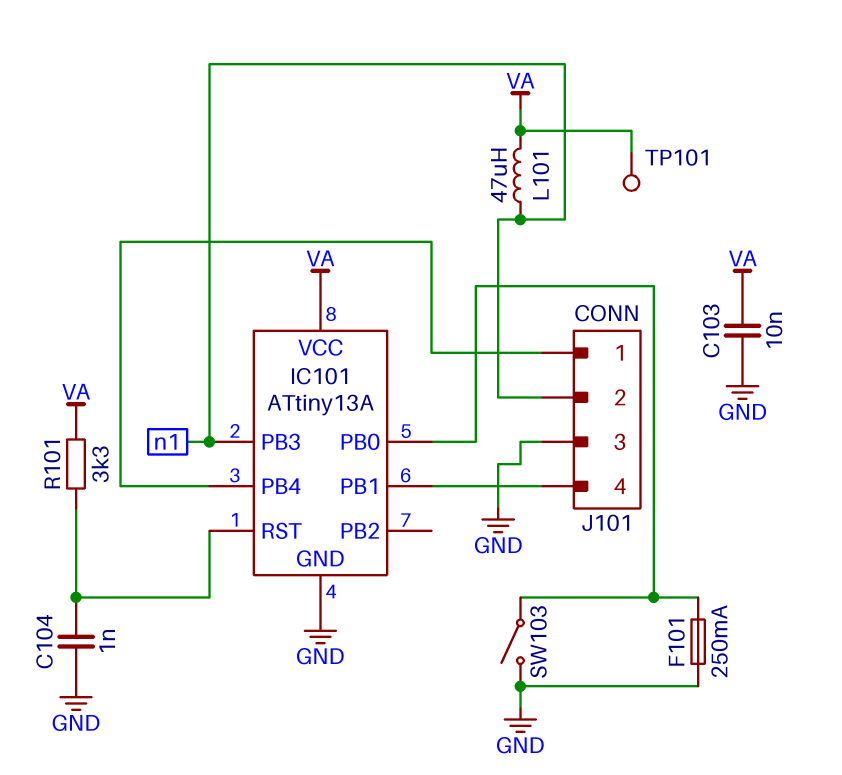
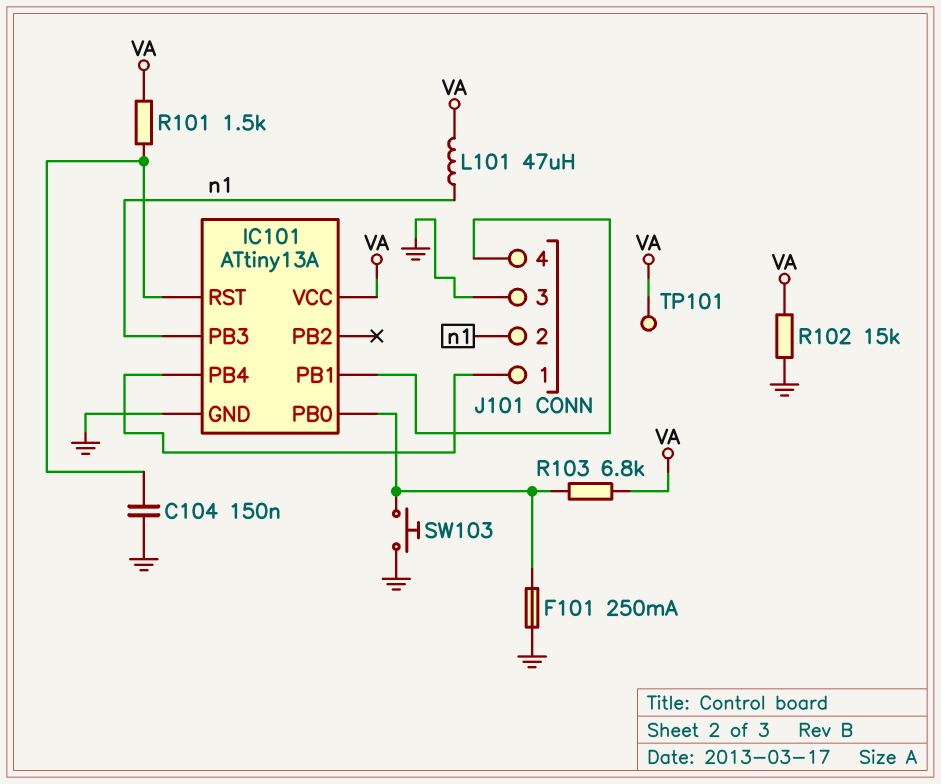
C103: 10nF (GND, VA) -> none
C104: 1nF (GND, IC101/RST) -> 150nF (GND, IC101/RST)
R101: 3.3k (IC101/RST, VA) -> 1.5k (IC101/RST, VA)
R102: none -> 15k (GND, VA)
R103: none -> 6.8k (IC101/PB0, VA)
SW103: switch (GND, IC101/PB0) -> button (GND, IC101/PB0)

